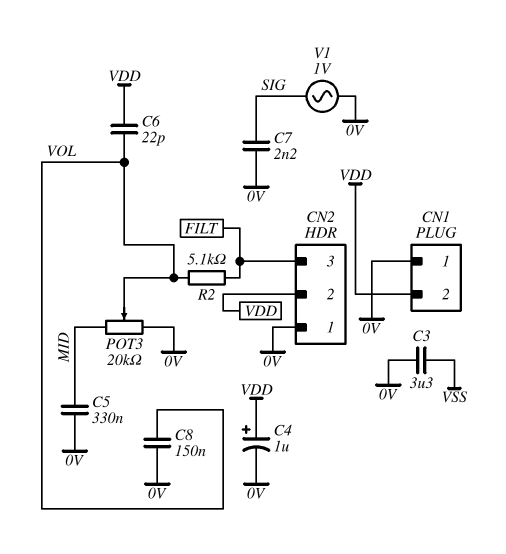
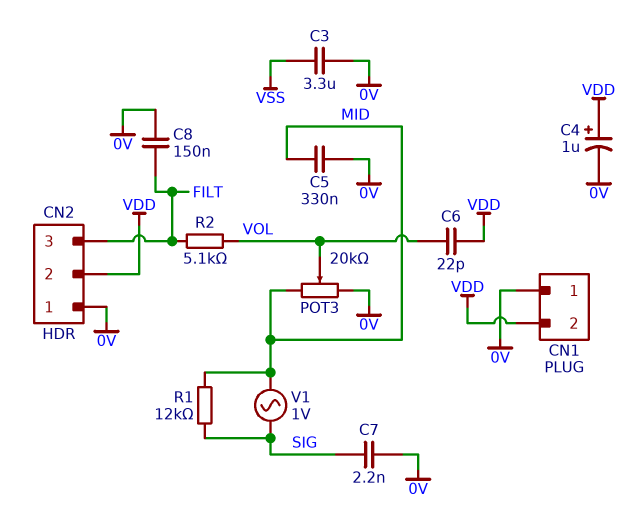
C8: 150nF (0V, VOL) -> 150nF (0V, FILT)
R1: none -> 12k (MID, SIG)
V1: AC 1V (0V, SIG) -> AC 1V (MID, SIG)

